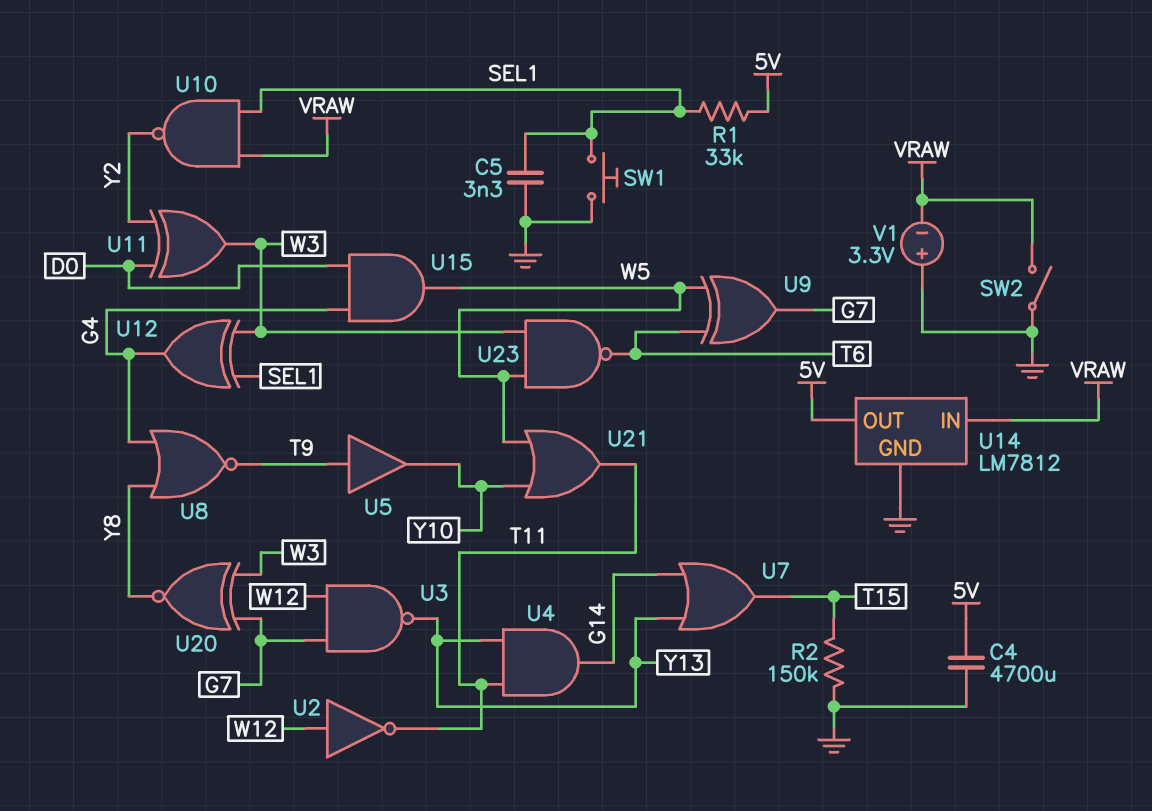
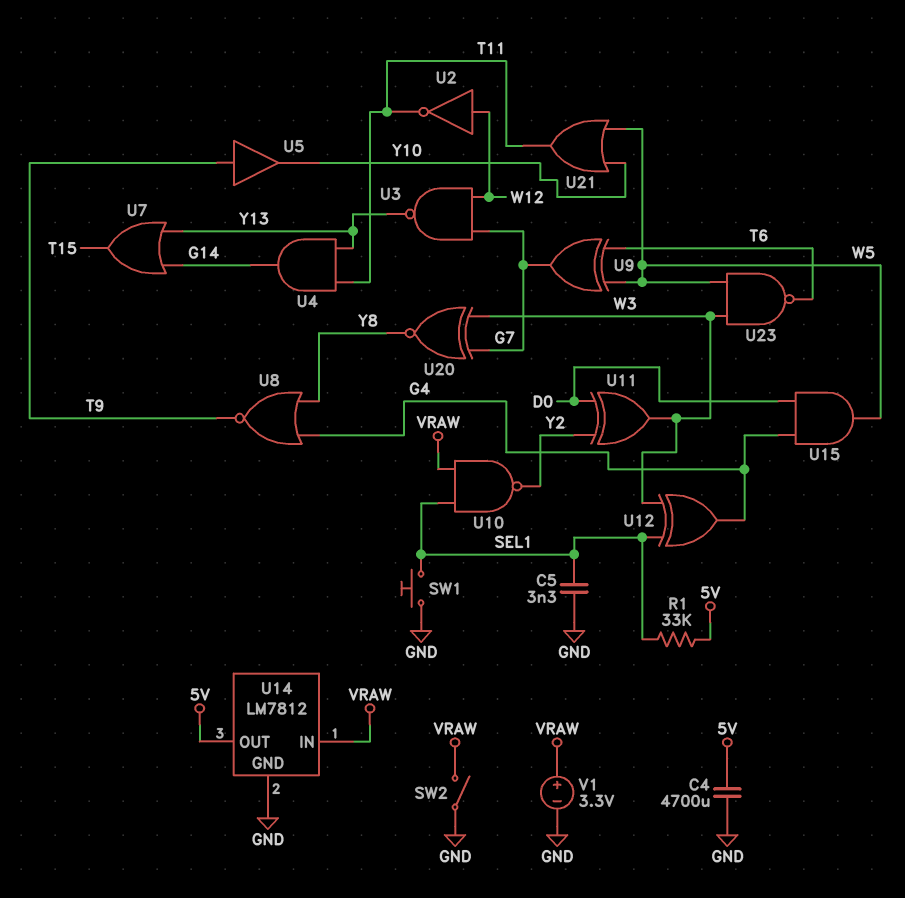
R2: 150k (GND, T15) -> none
V1: 3.3V (plus GND, minus VRAW) -> 3.3V (plus VRAW, minus GND)

